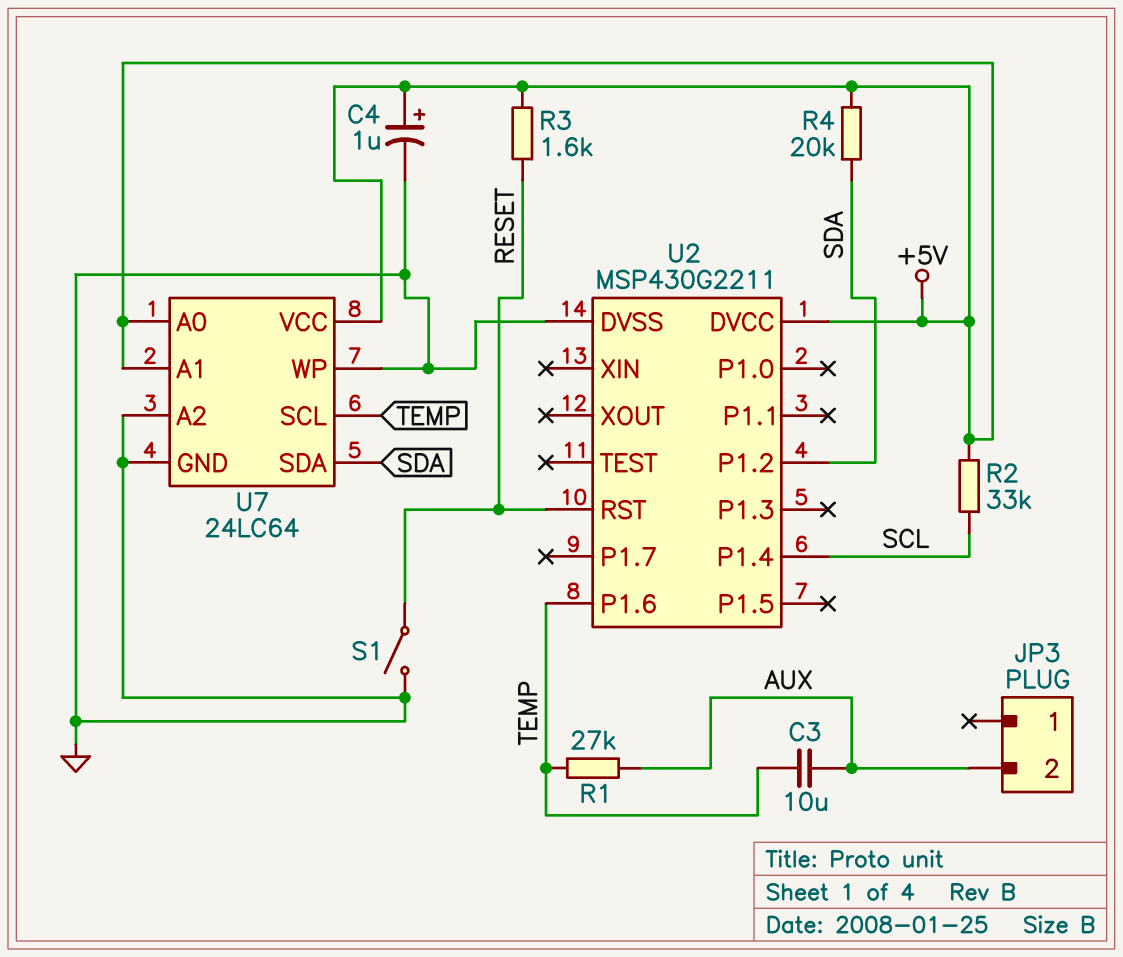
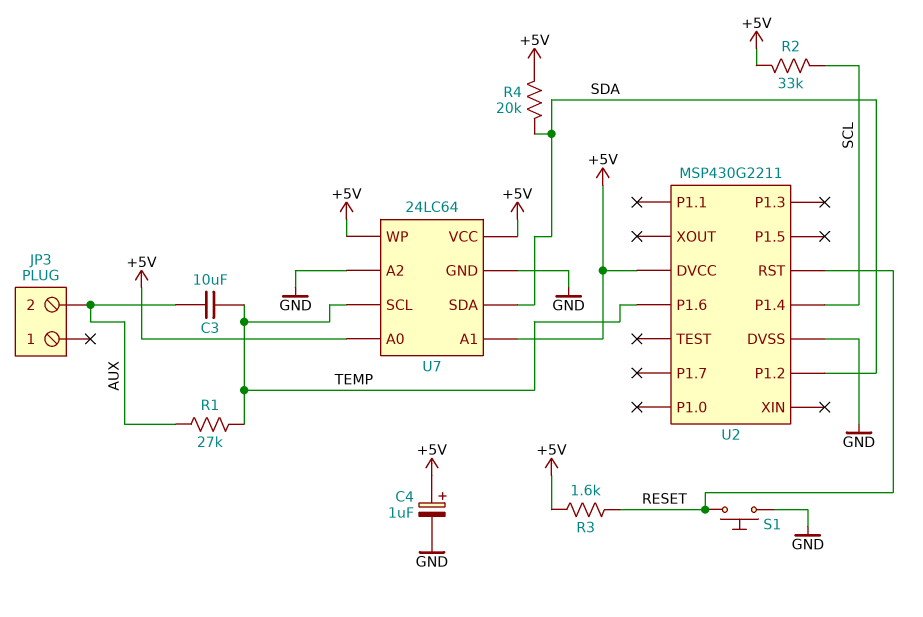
S1: switch (GND, RESET) -> button (GND, RESET)
U7 pin WP: GND -> +5V

